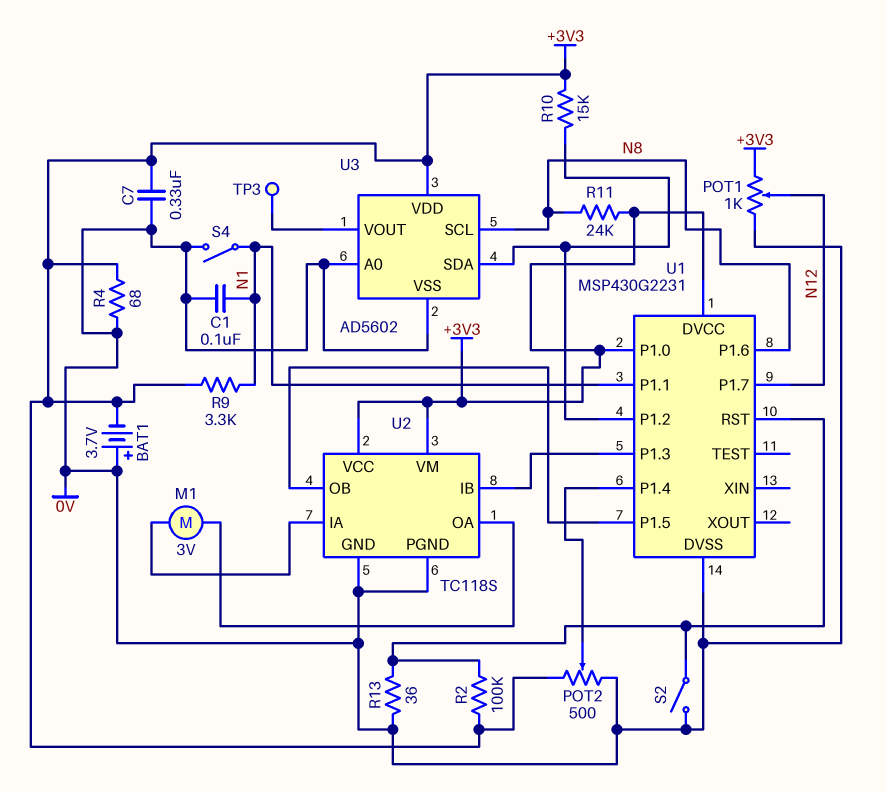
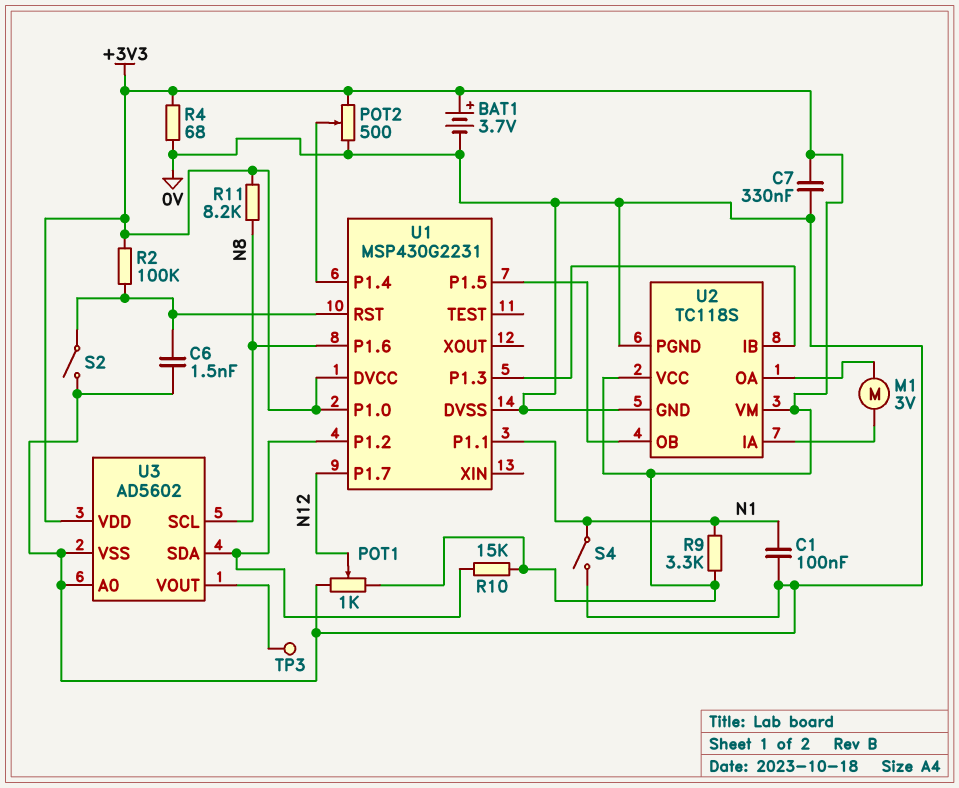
BAT1: 3.7V (plus 0V, minus +3V3) -> 3.7V (plus +3V3, minus 0V)
C6: none -> 1.5nF (0V, U1/RST)
R11: 24k (+3V3, N8) -> 8.2k (+3V3, N8)
R13: 36 (0V, U1/RST) -> none

